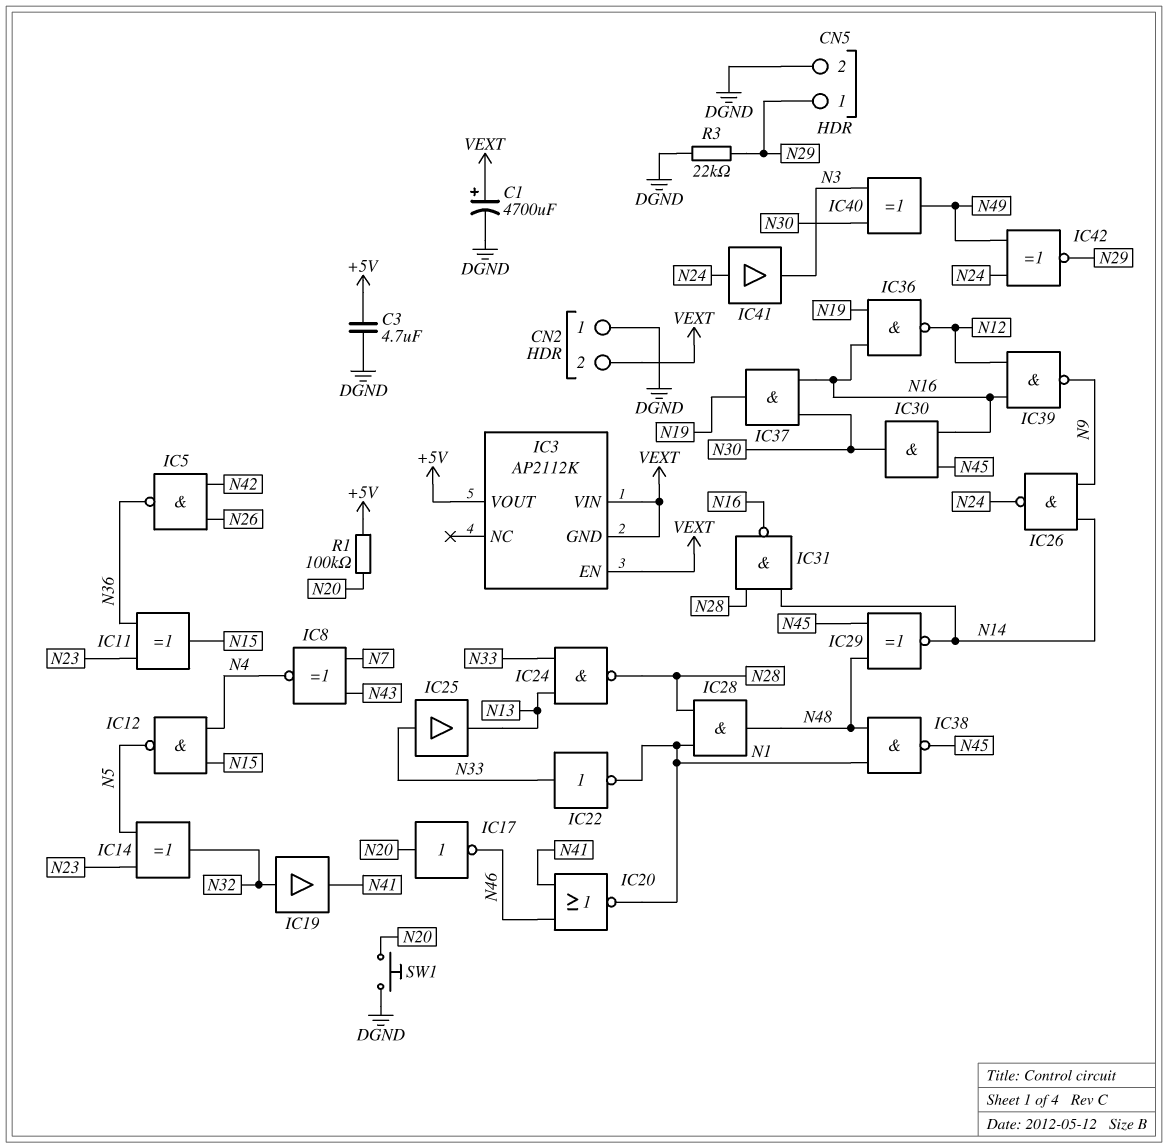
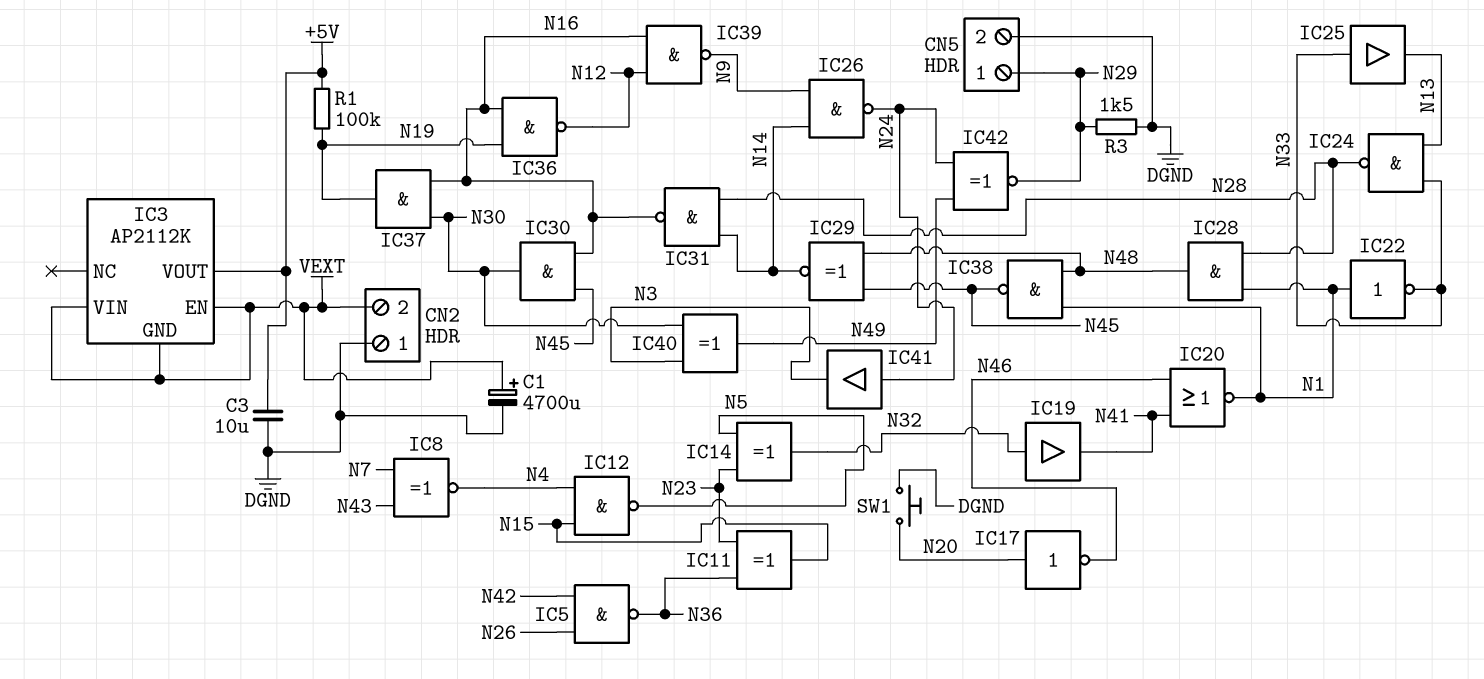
C3: 4.7uF (+5V, DGND) -> 10uF (+5V, DGND)
IC22: NOT (in N33, out N1) -> NOT (in N1, out N33)
R1: 100k (+5V, N20) -> 100k (+5V, N19)
R3: 22k (DGND, N29) -> 1.5k (DGND, N29)

